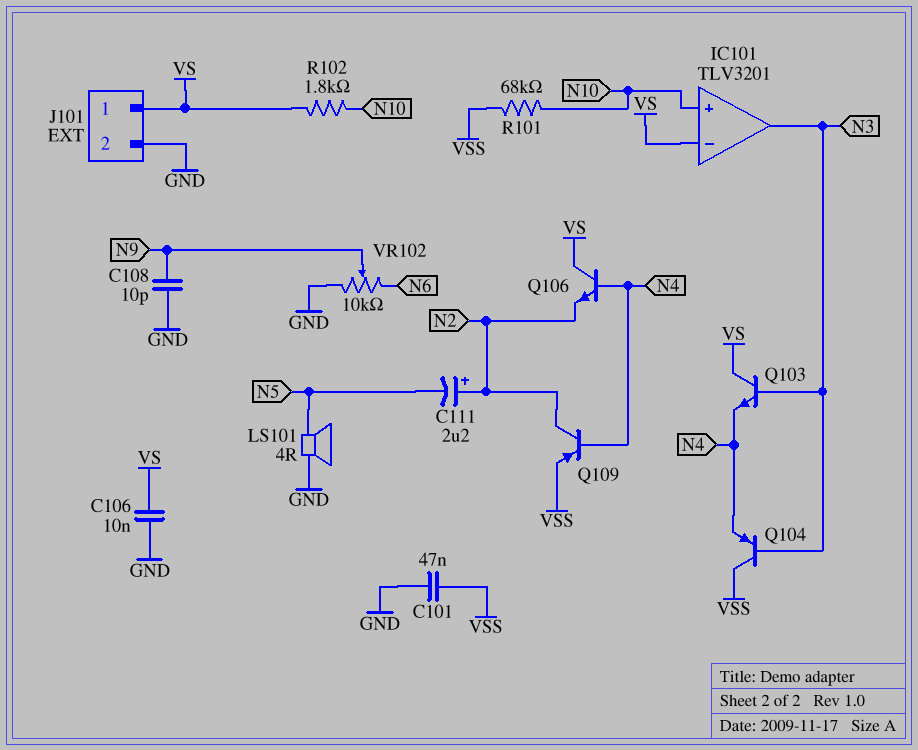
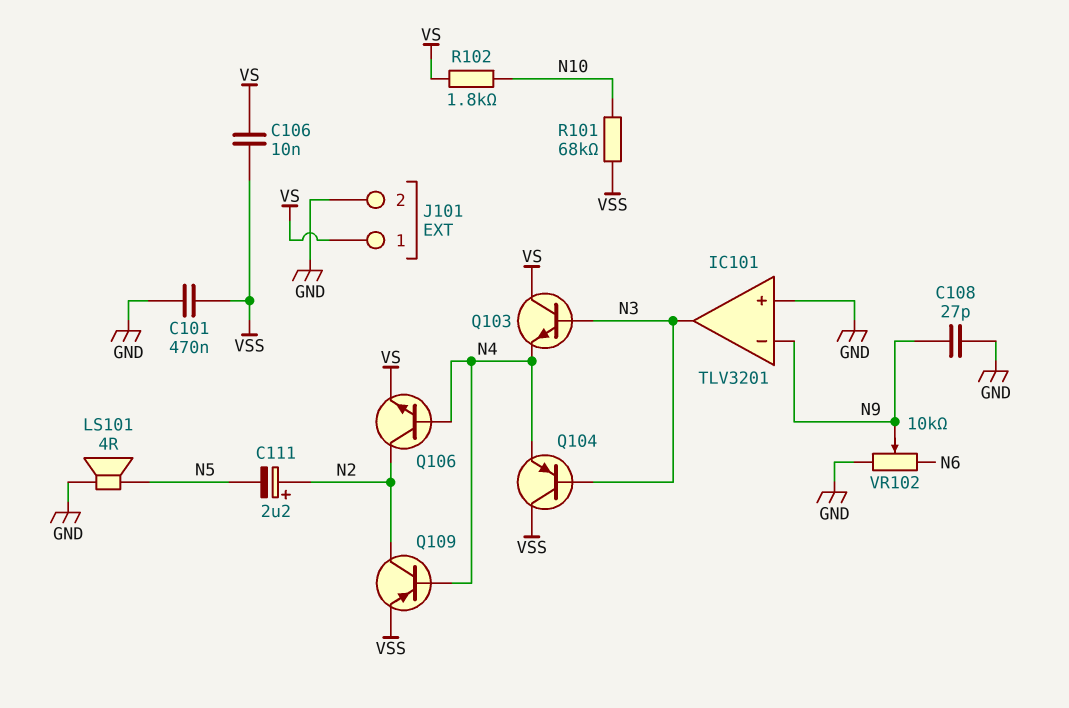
C101: 47nF (GND, VSS) -> 470nF (GND, VSS)
C106: 10nF (GND, VS) -> 10nF (VS, VSS)
C108: 10pF (GND, N9) -> 27pF (GND, N9)
IC101 pin in+: N10 -> GND
IC101 pin in-: VS -> N9
Q106: NPN (B N4, C VS, E N2) -> NPN (B N4, C N2, E VS)

